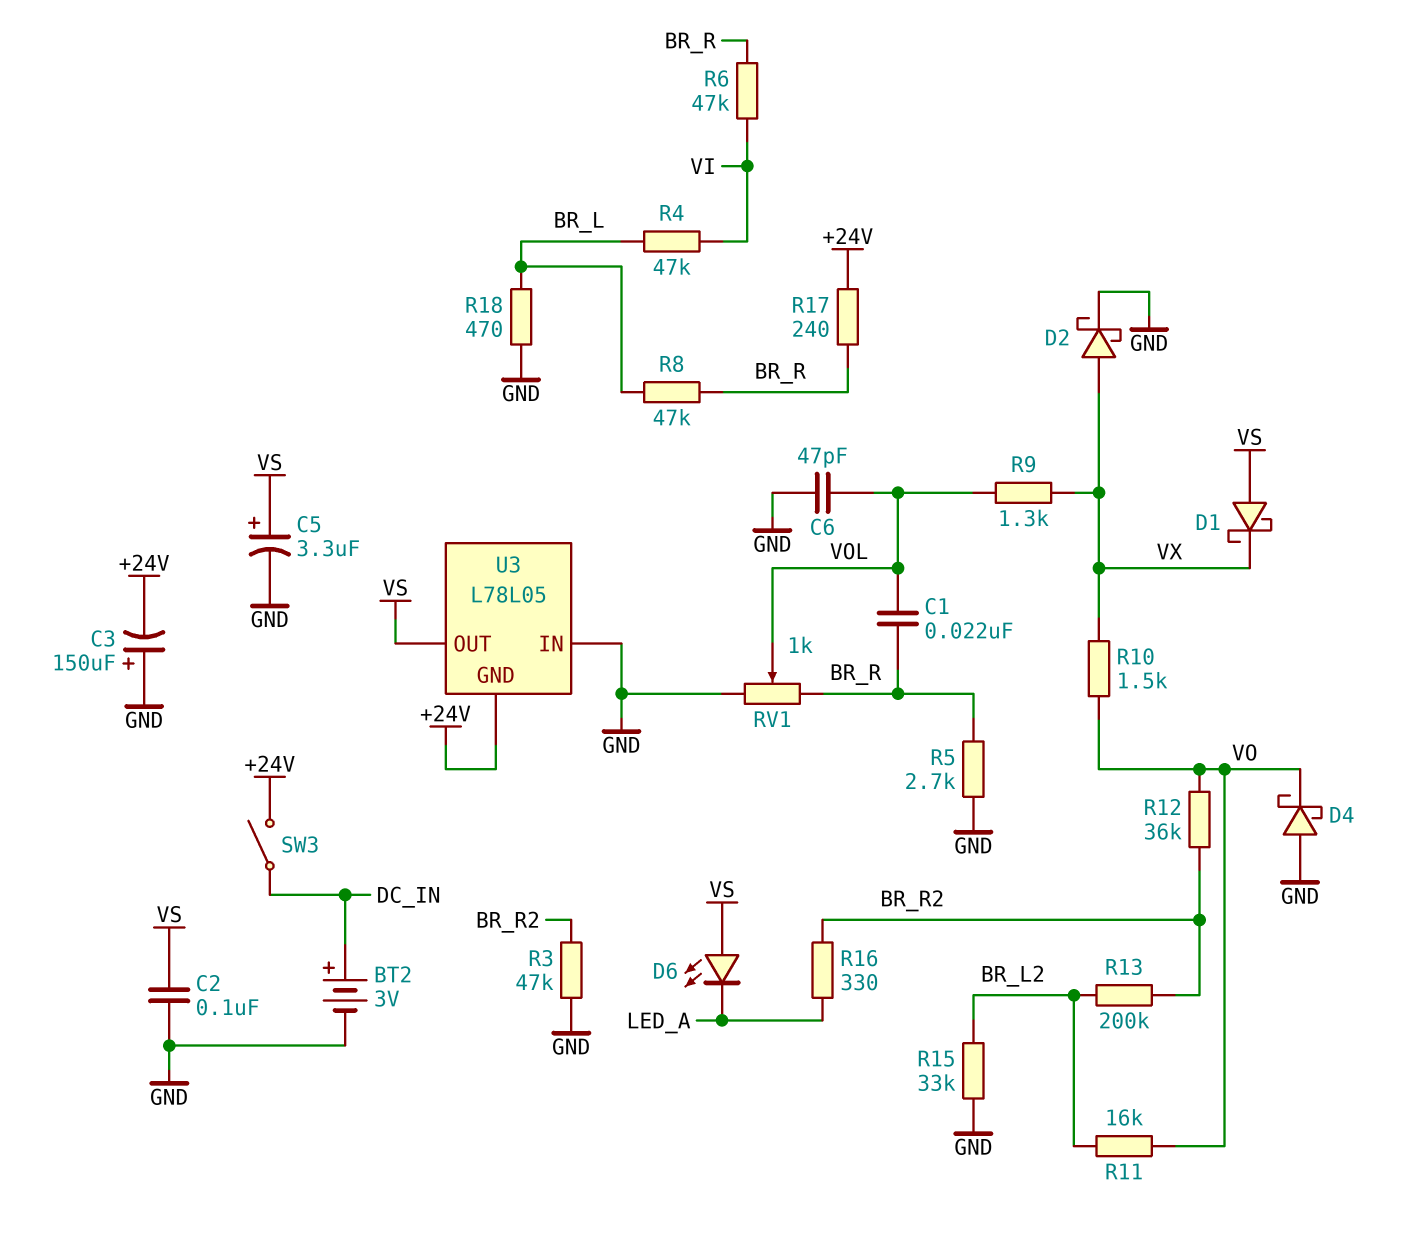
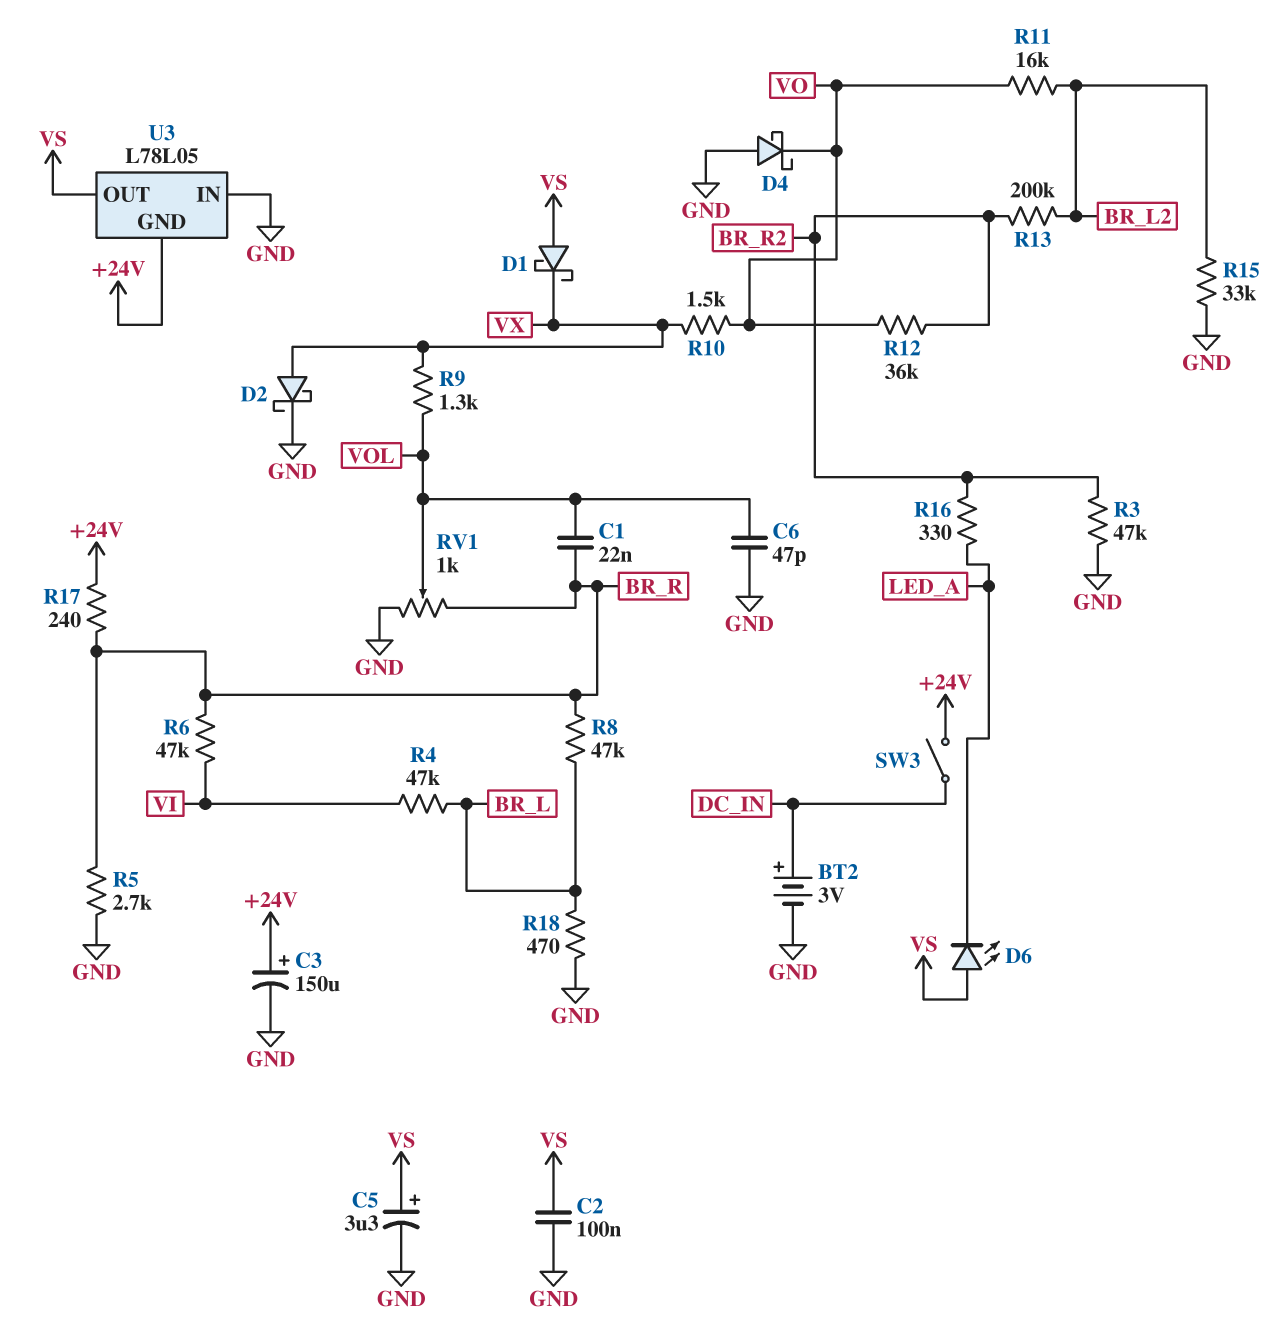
C3: 150uF (plus GND, minus +24V) -> 150uF (plus +24V, minus GND)

